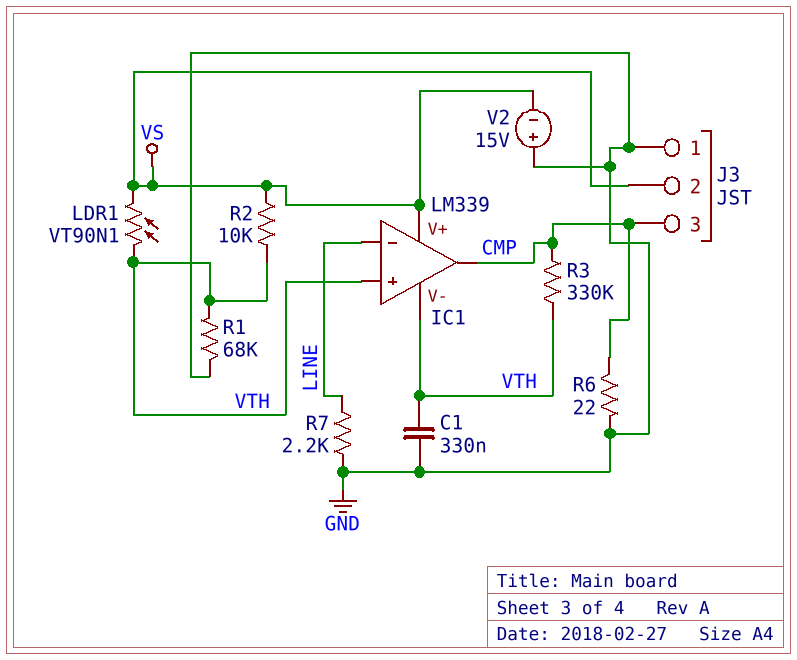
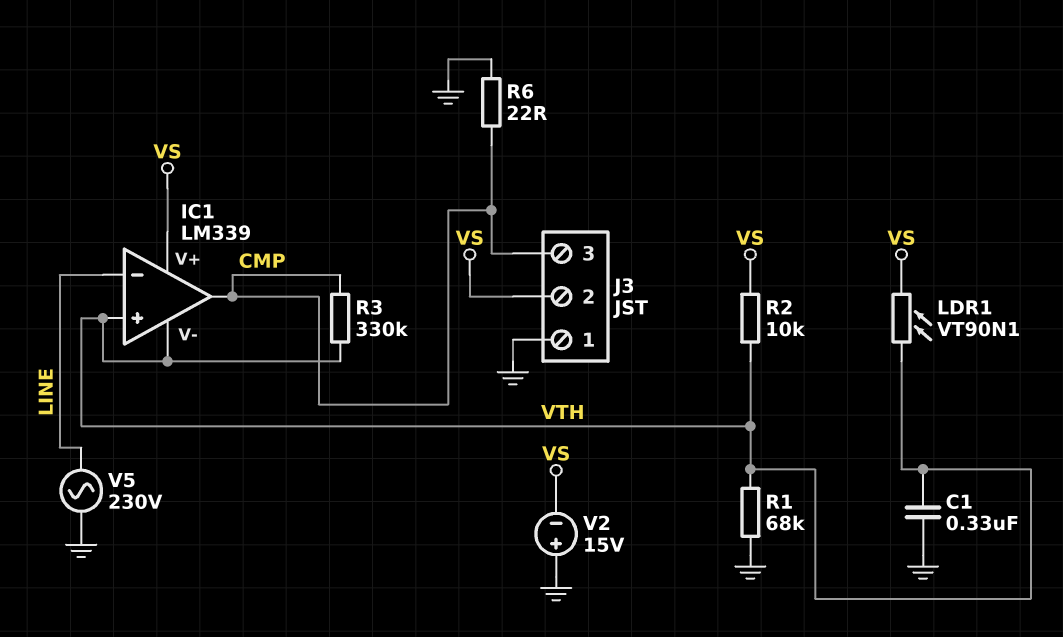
R7: 2.2k (GND, LINE) -> none
V5: none -> AC 230V (GND, LINE)

